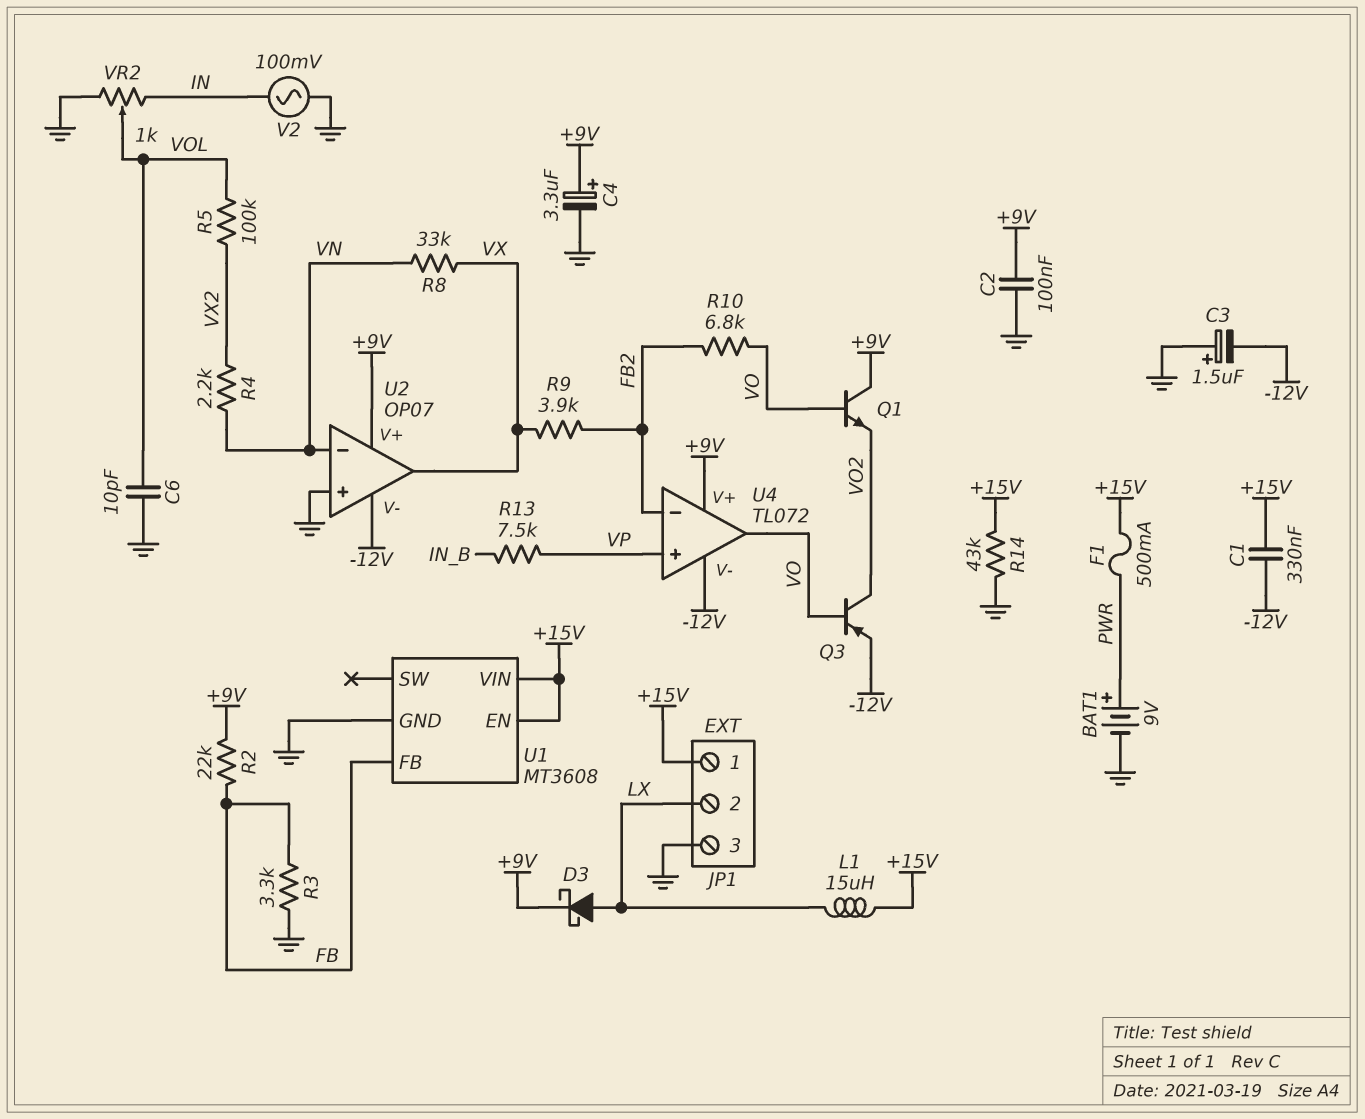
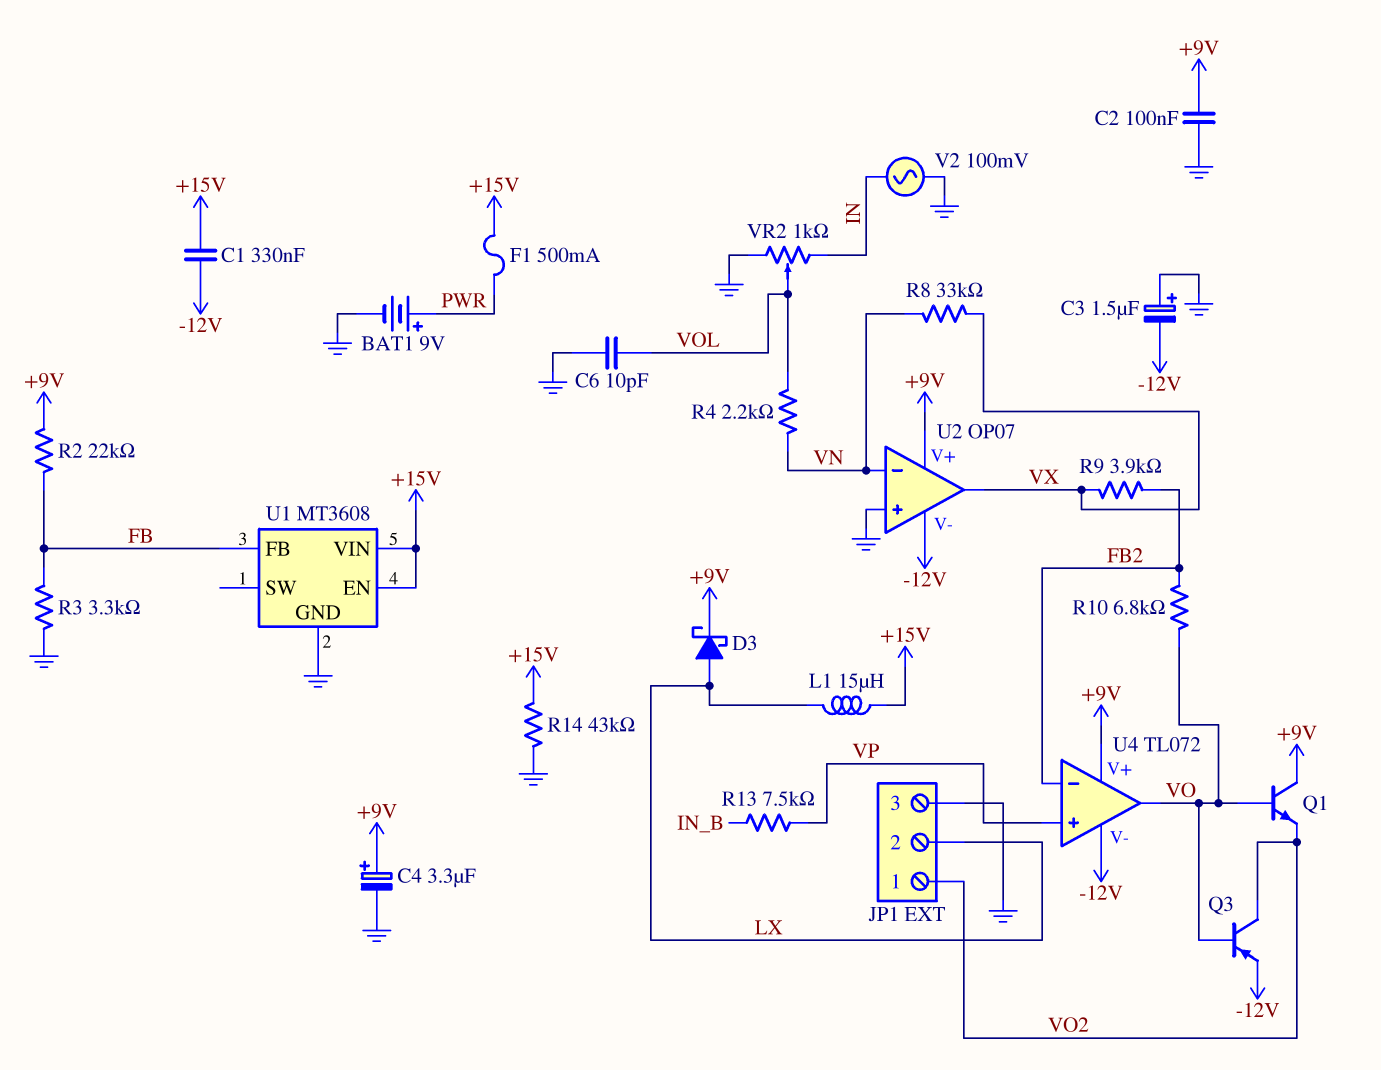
JP1 pin 1: +15V -> VO2
R4: 2.2k (VN, VX2) -> 2.2k (VN, VOL)
R5: 100k (VOL, VX2) -> none

